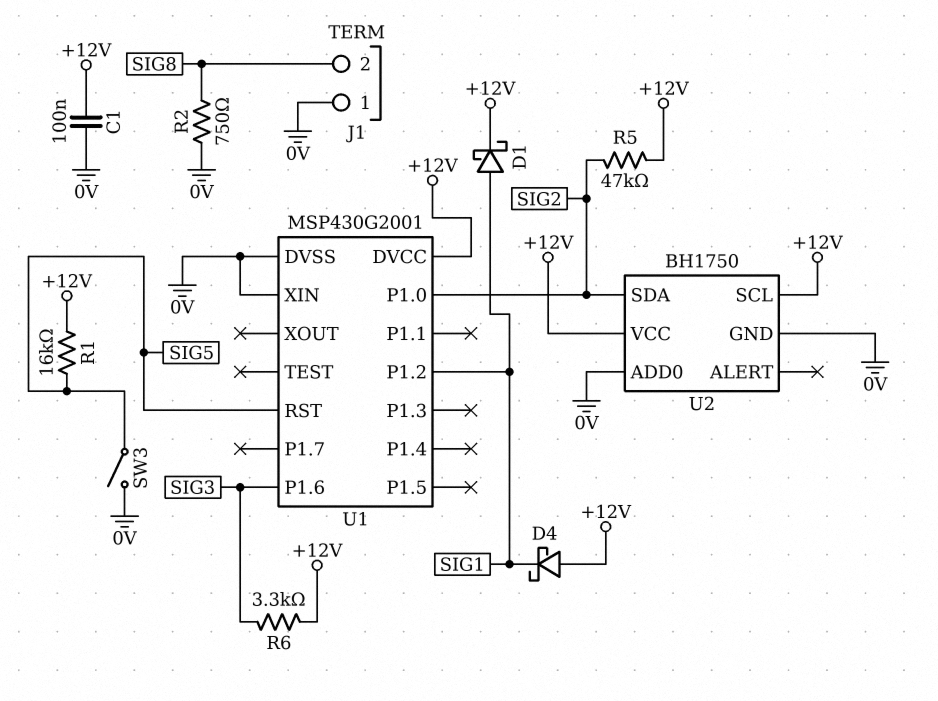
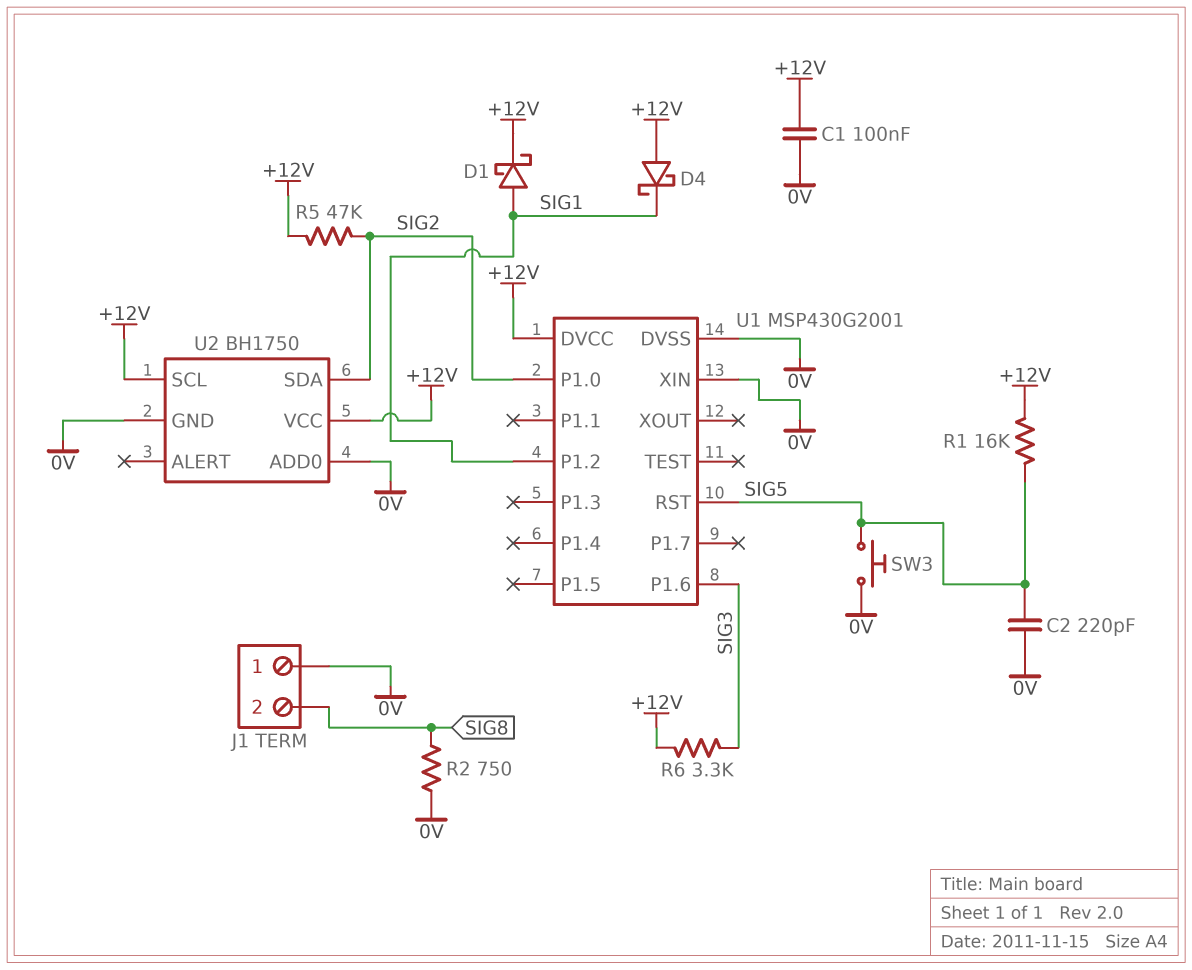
C2: none -> 220pF (0V, SIG5)
SW3: switch (0V, SIG5) -> button (0V, SIG5)

